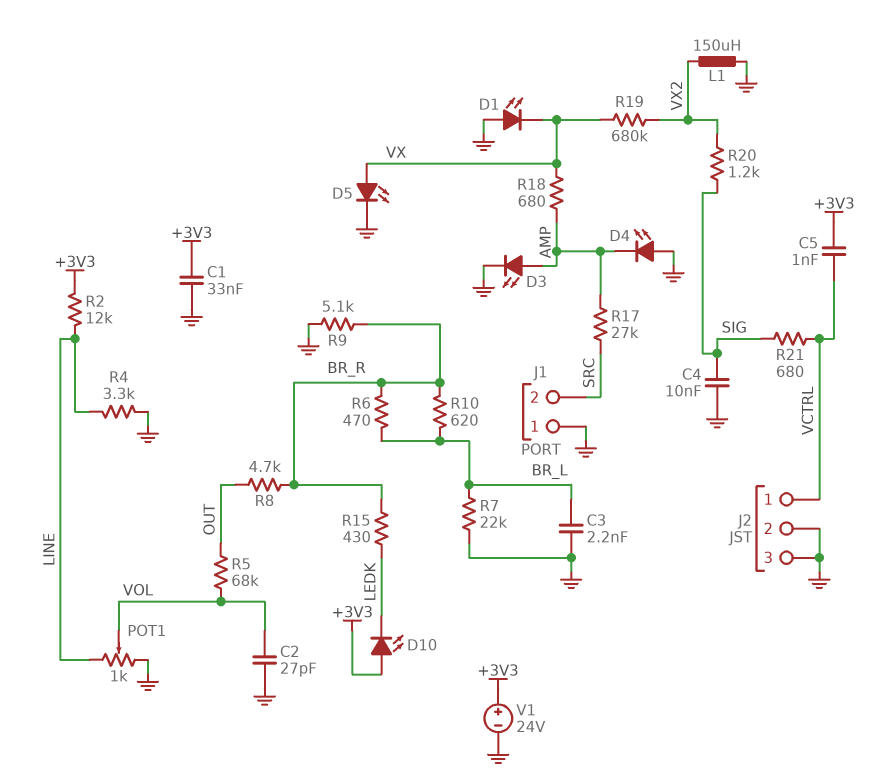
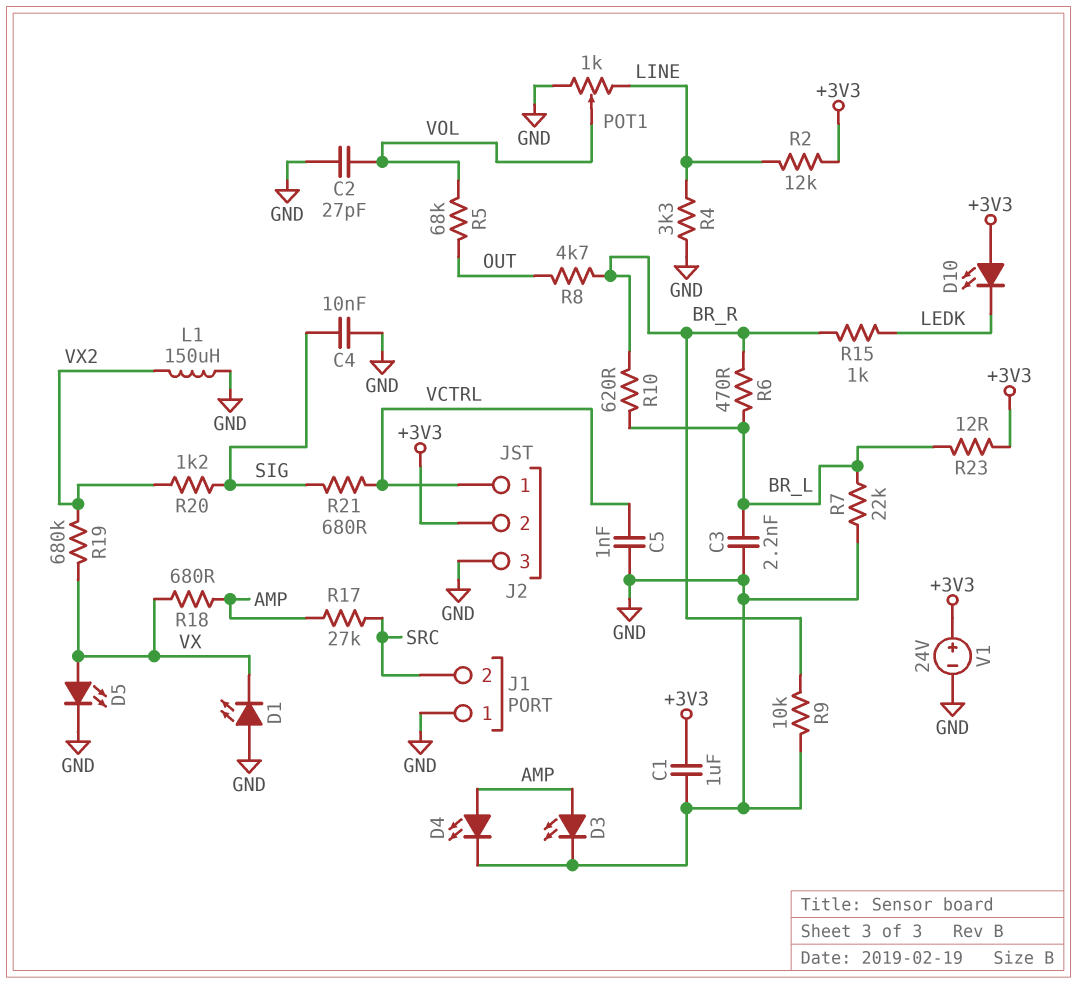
C1: 33nF (+3V3, GND) -> 1uF (+3V3, GND)
C5: 1nF (+3V3, VCTRL) -> 1nF (GND, VCTRL)
D4: LED (A GND, K AMP) -> LED (A AMP, K GND)
J2 pin 2: GND -> +3V3
R9: 5.1k (BR_R, GND) -> 10k (BR_R, GND)
R15: 430 (BR_R, LEDK) -> 1k (BR_R, LEDK)
R23: none -> 12 (+3V3, BR_L)

